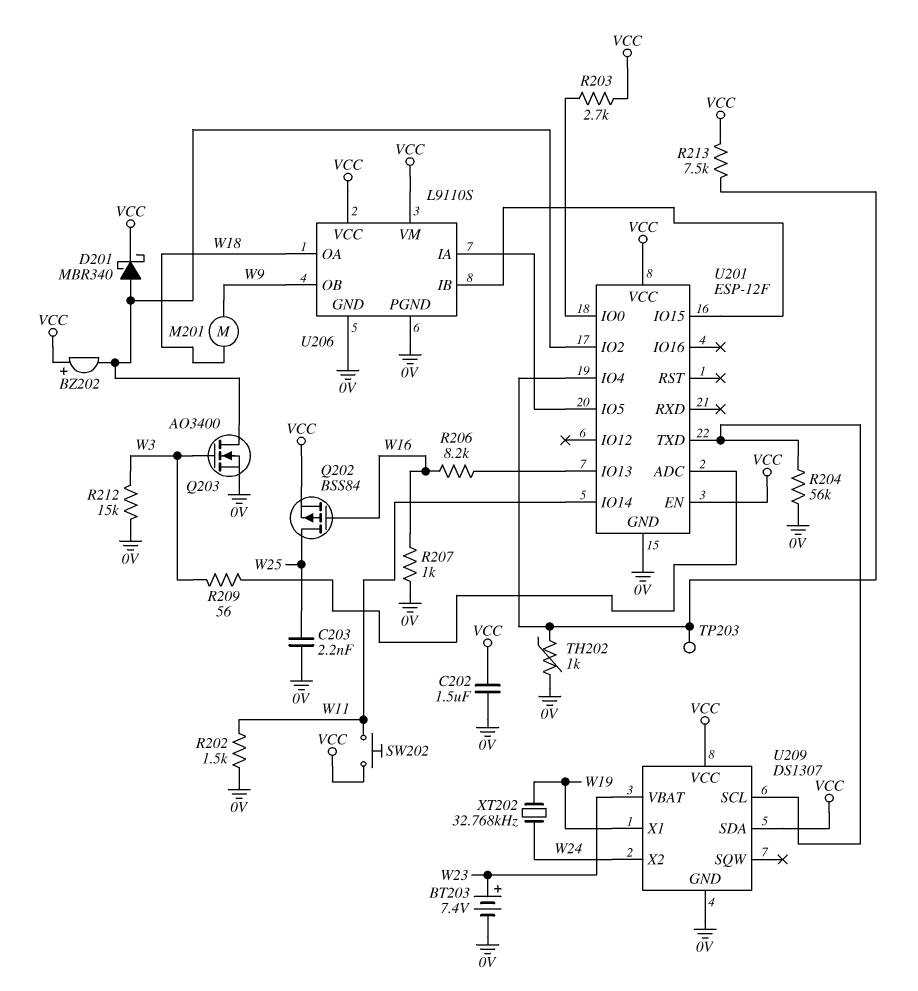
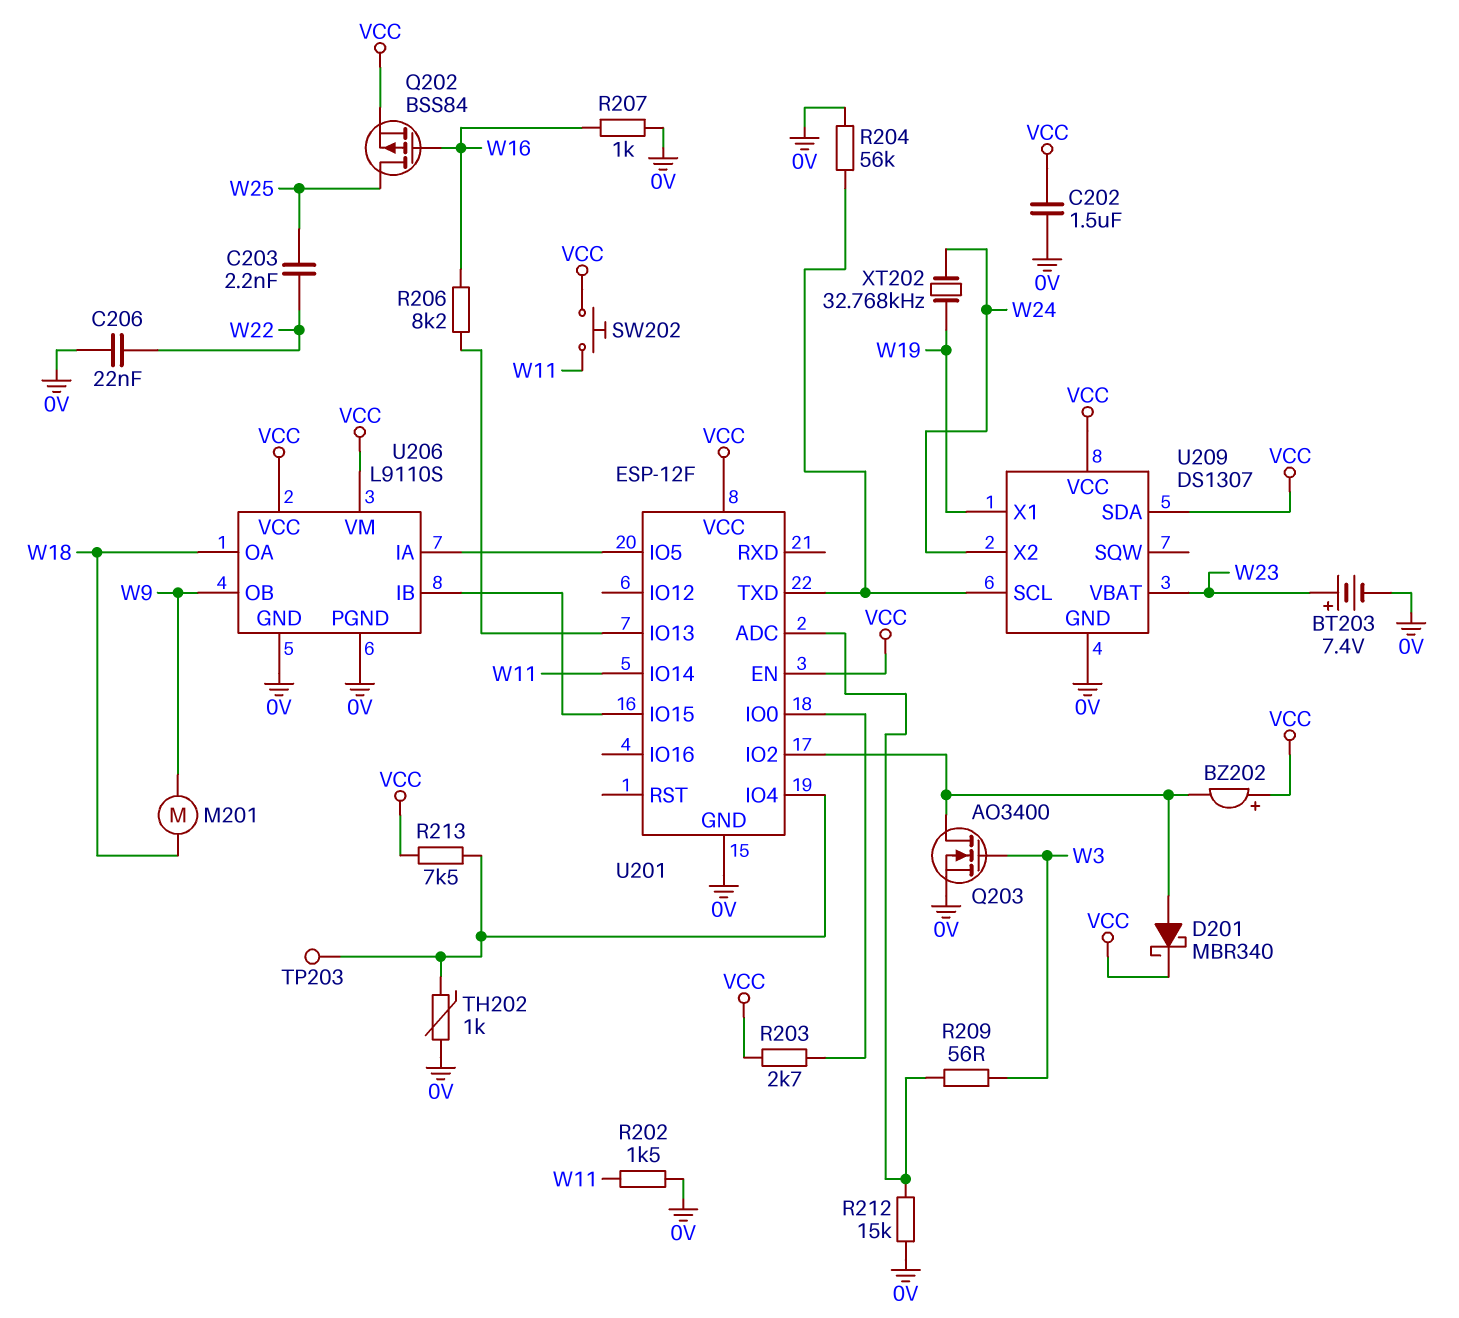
C203: 2.2nF (0V, W25) -> 2.2nF (W22, W25)
C206: none -> 22nF (0V, W22)
R212: 15k (0V, W3) -> 15k (0V, U201/ADC)

